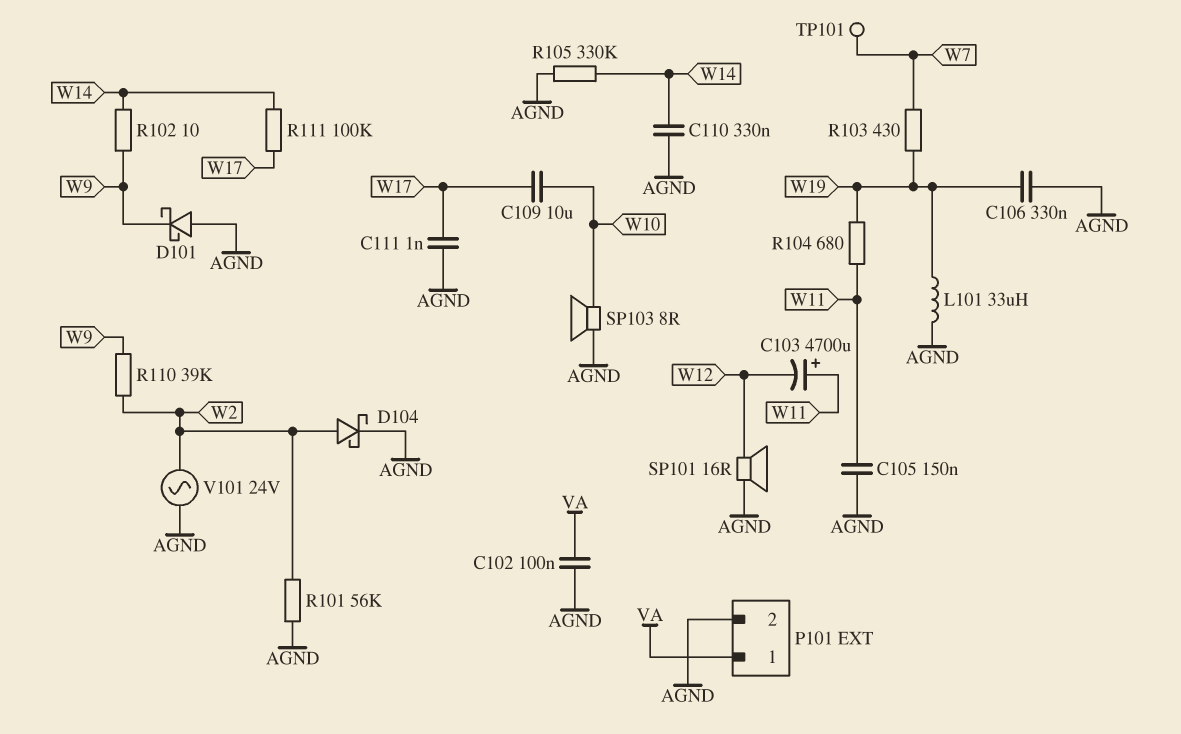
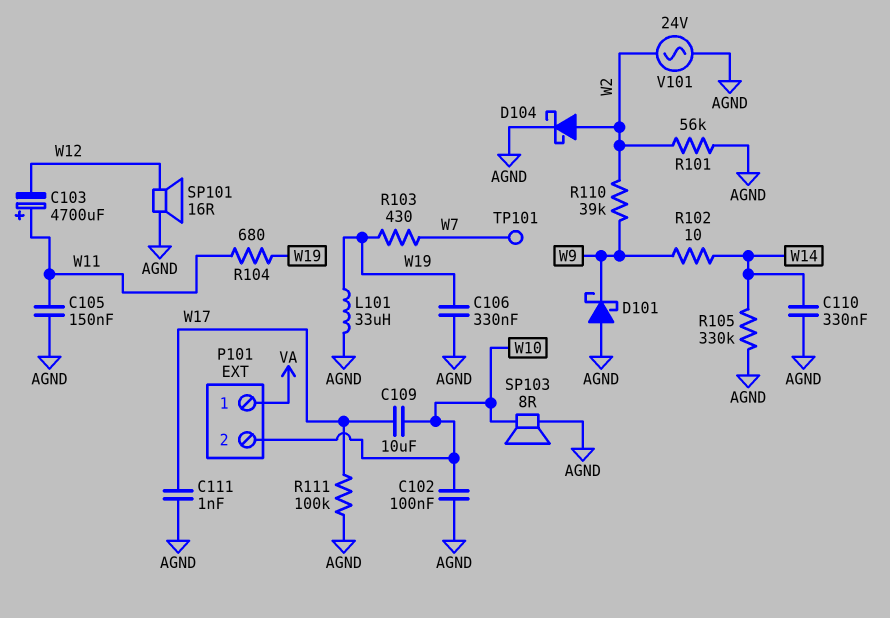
C102: 100nF (AGND, VA) -> 100nF (AGND, W10)
P101 pin 2: AGND -> W10
R111: 100k (W14, W17) -> 100k (AGND, W17)

